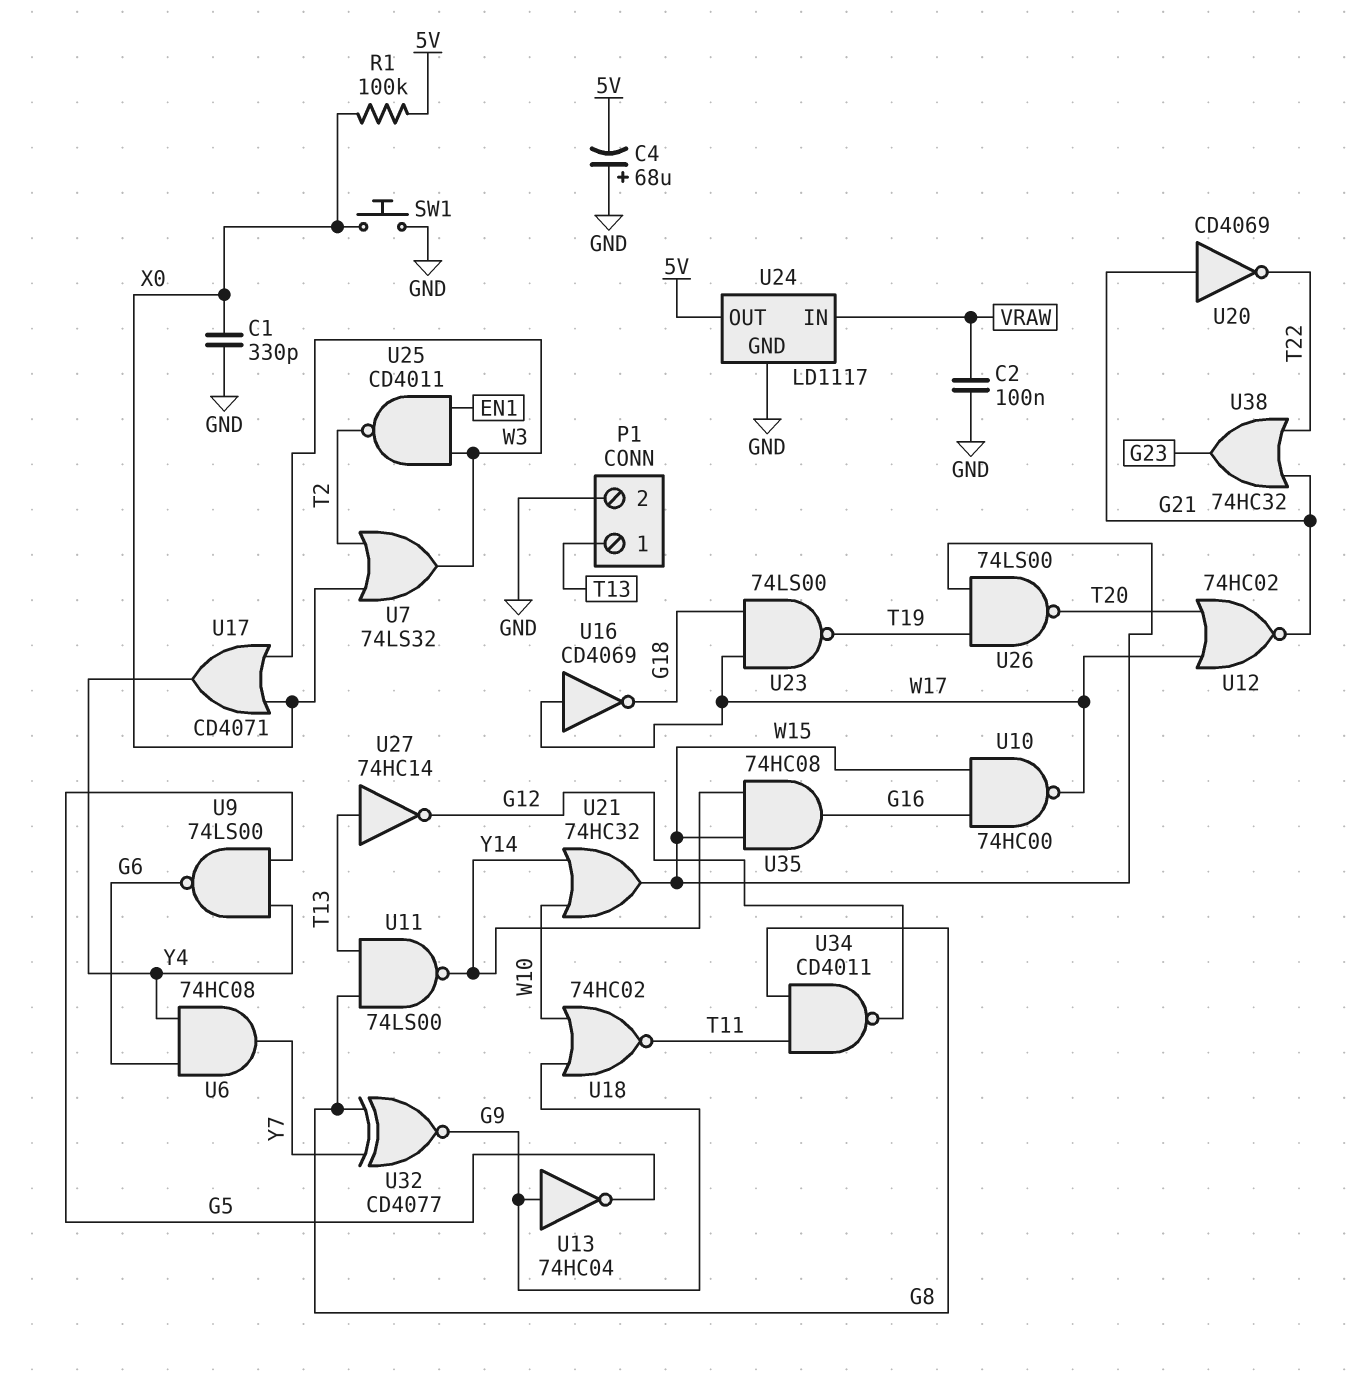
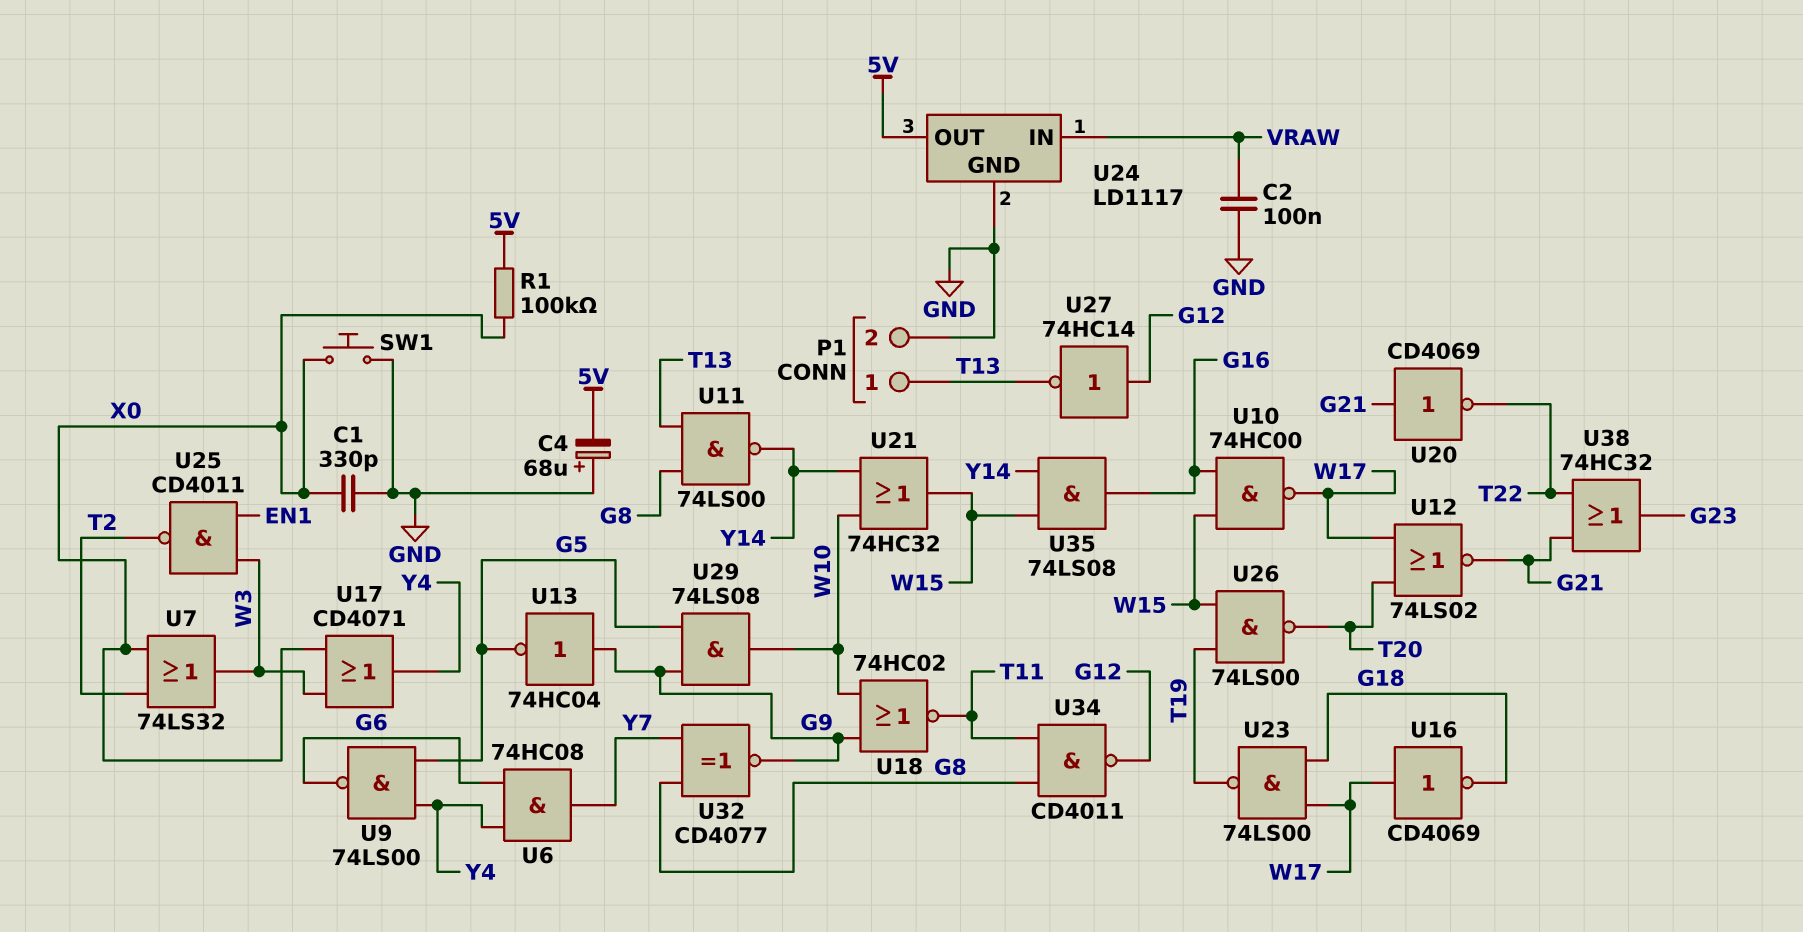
U12: NOR 74HC02 (in T20, in W17, out G21) -> NOR 74LS02 (in T20, in W17, out G21)
U27: NOT 74HC14 (in T13, out G12) -> NOT 74HC14 (in G12, out T13)
U29: none -> AND 74LS08 (in G5, in G9, out W10)
U35: AND 74HC08 (in W15, in Y14, out G16) -> AND 74LS08 (in W15, in Y14, out G16)

